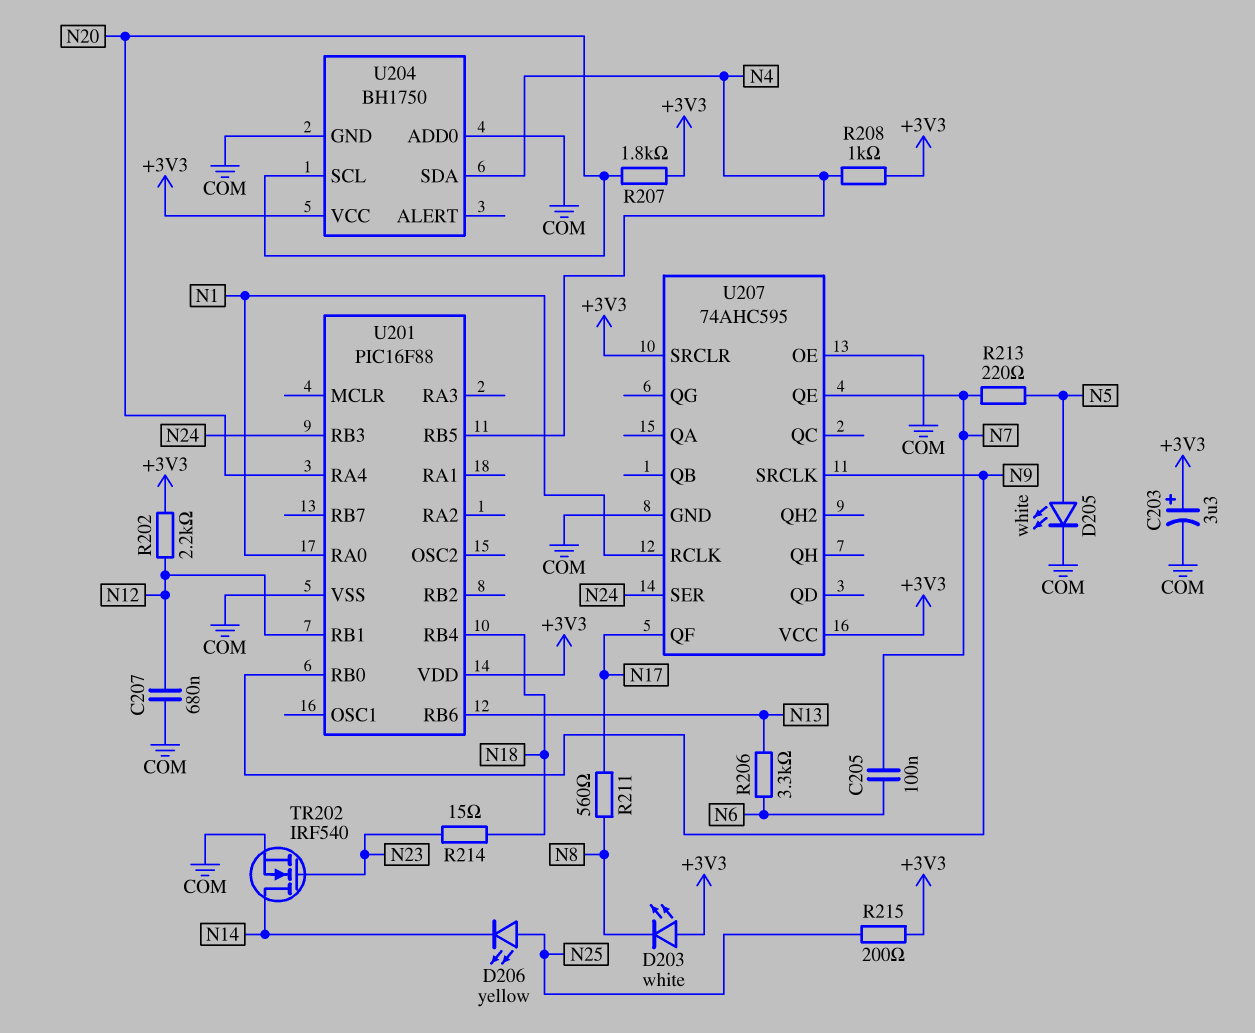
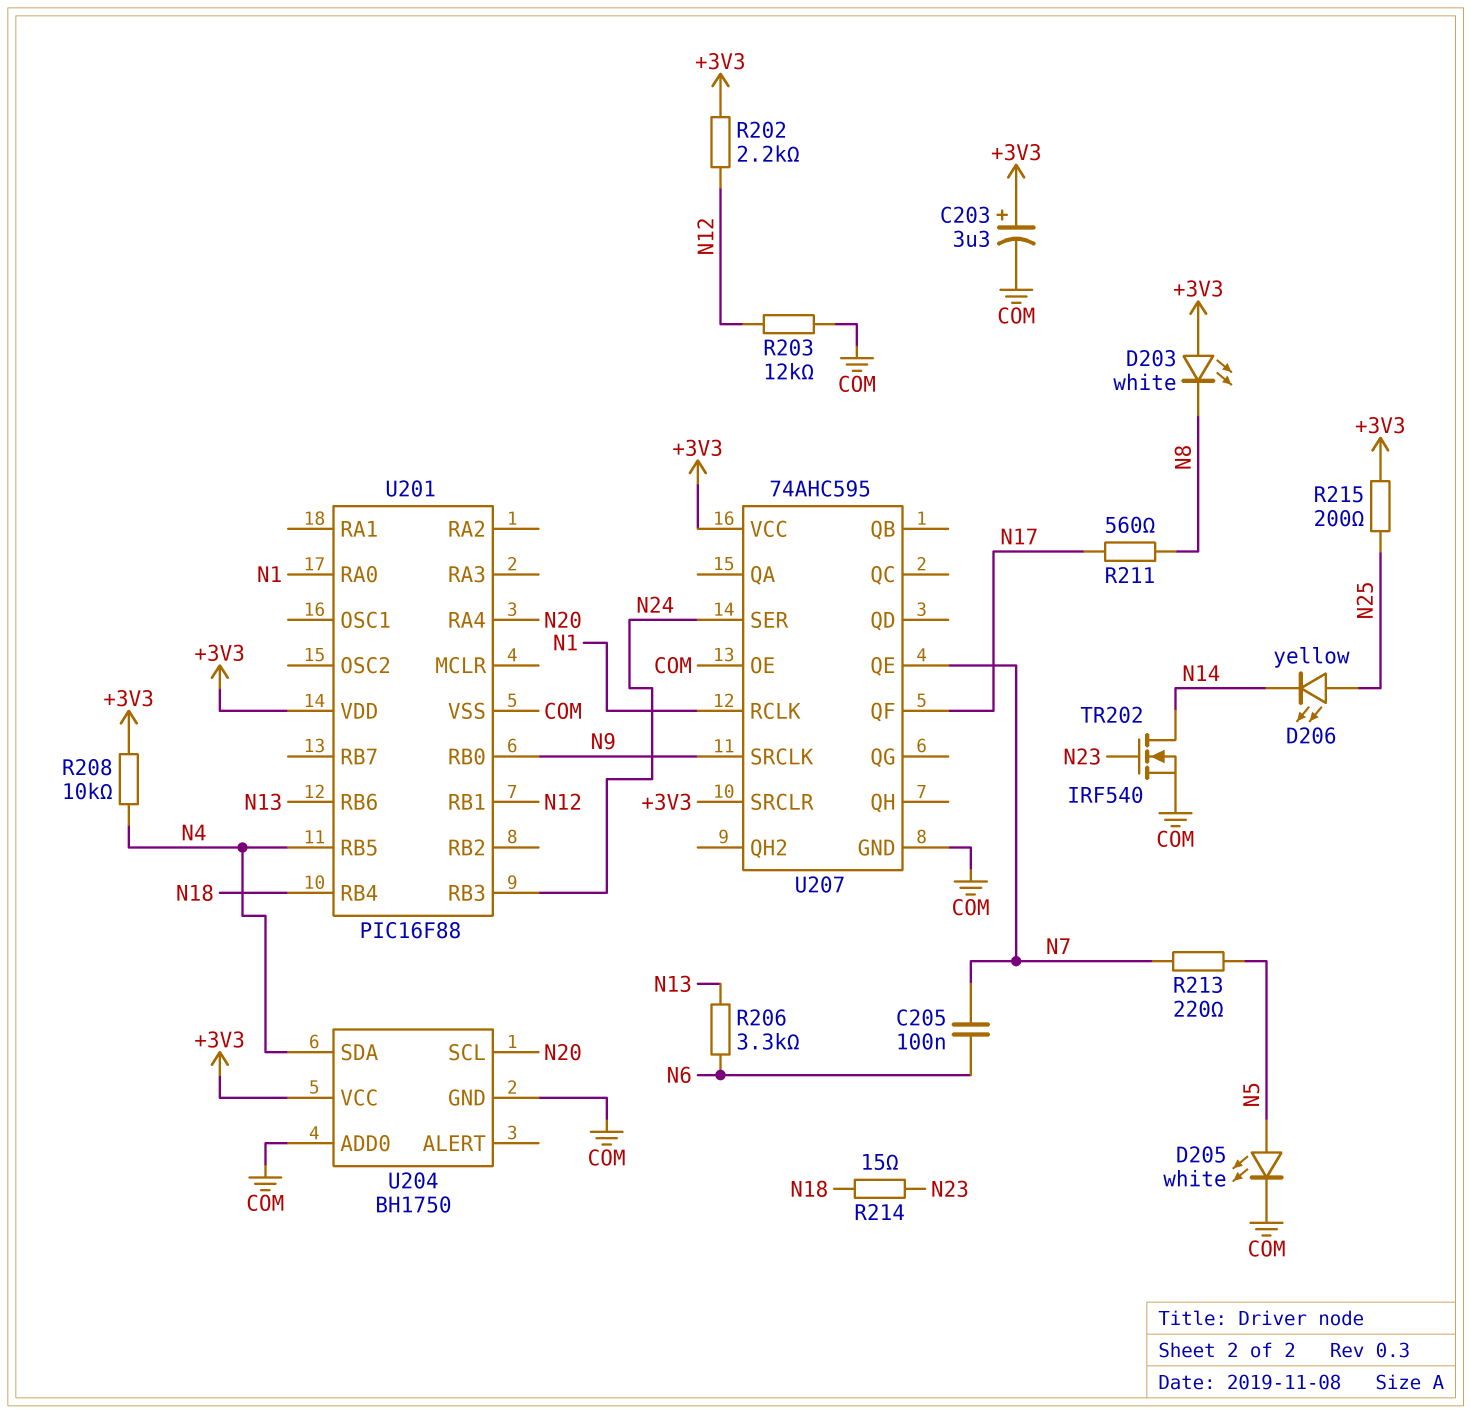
C207: 680nF (COM, N12) -> none
R203: none -> 12k (COM, N12)
R207: 1.8k (+3V3, N20) -> none
R208: 1k (+3V3, N4) -> 10k (+3V3, N4)

